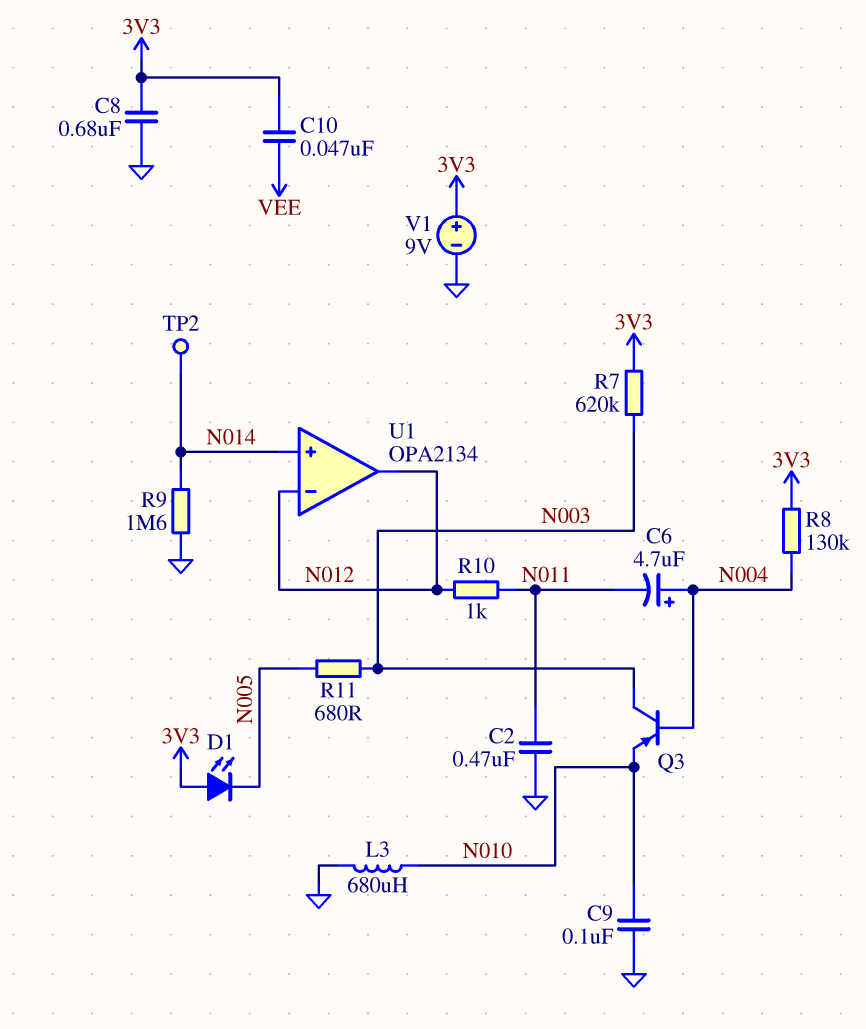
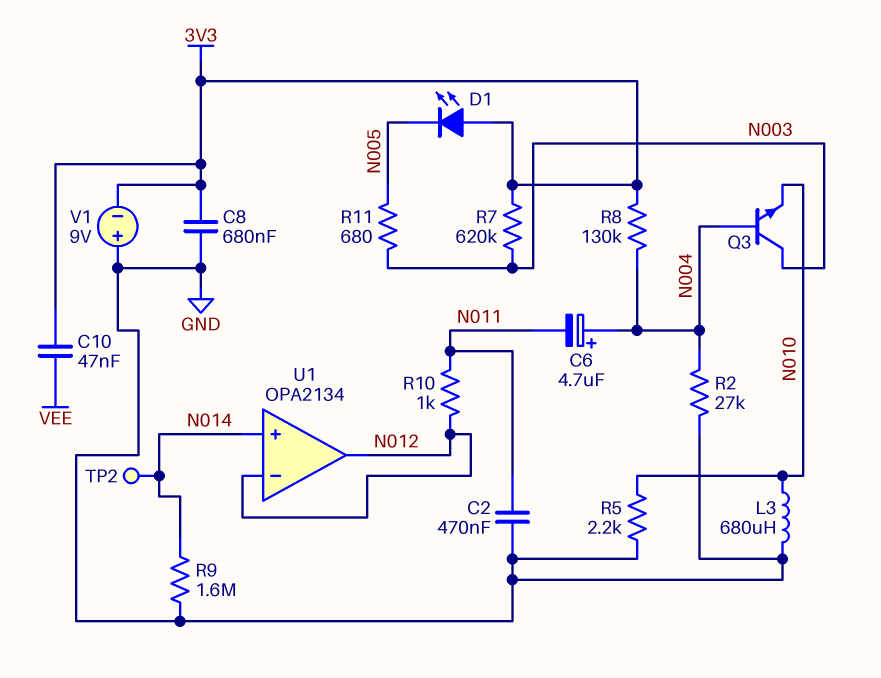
C9: 100nF (GND, N010) -> none
Q3: PNP (B N004, C N003, E N010) -> NPN (B N004, C N003, E N010)
R2: none -> 27k (GND, N004)
R5: none -> 2.2k (GND, N010)
V1: 9V (plus 3V3, minus GND) -> 9V (plus GND, minus 3V3)

